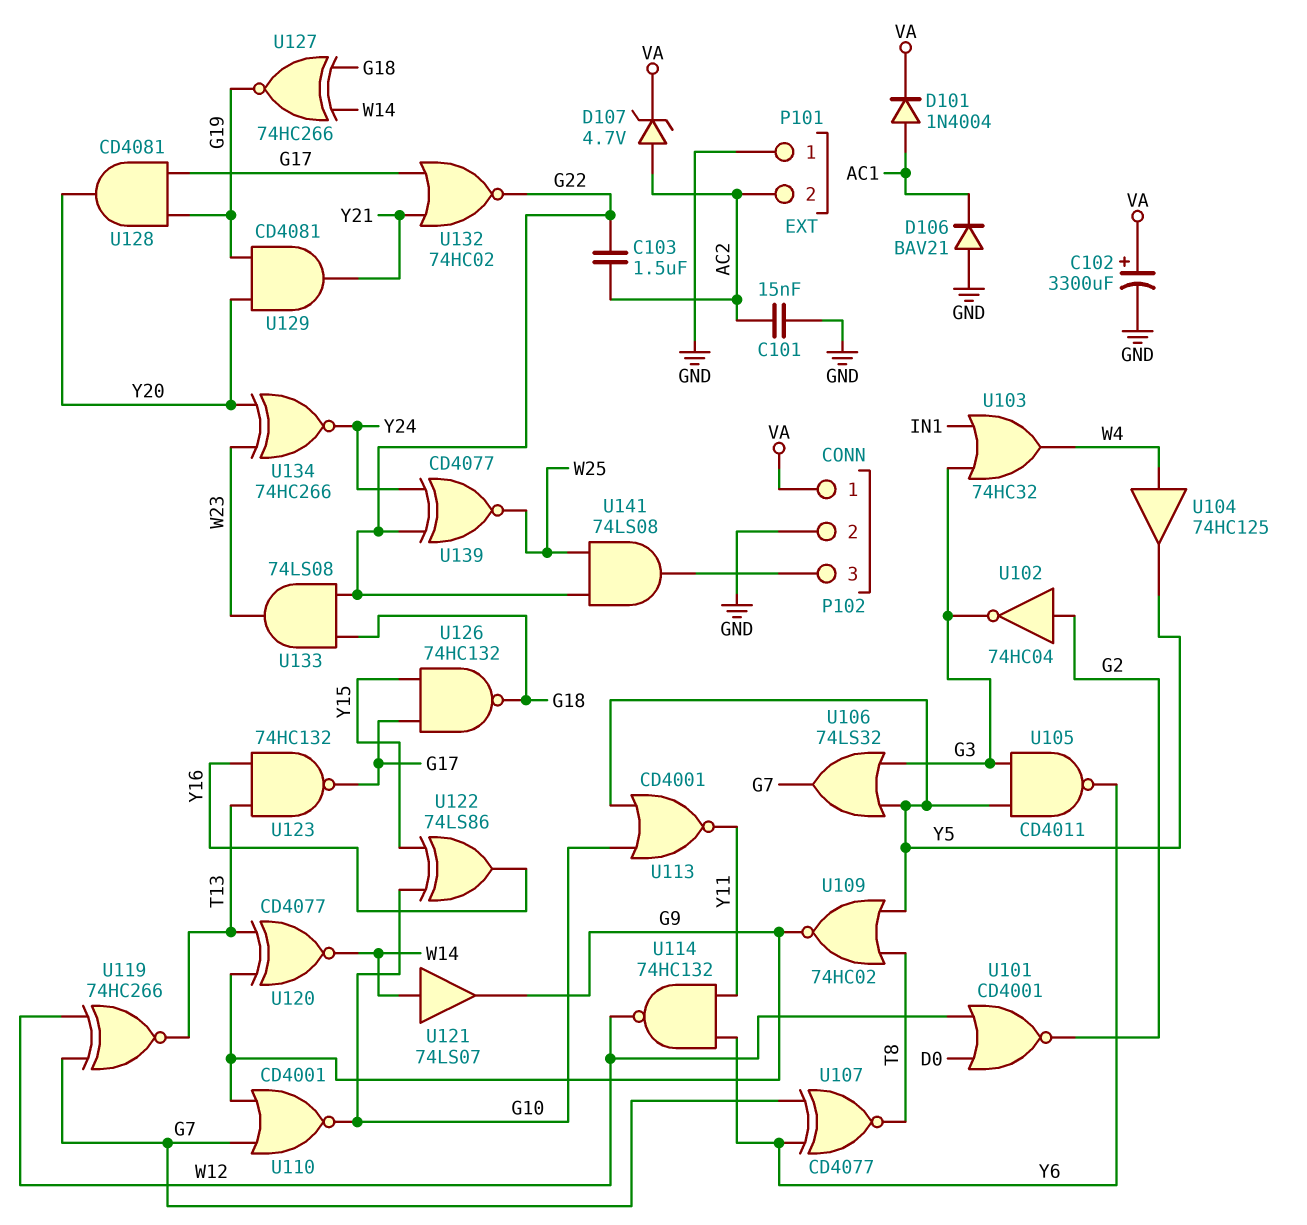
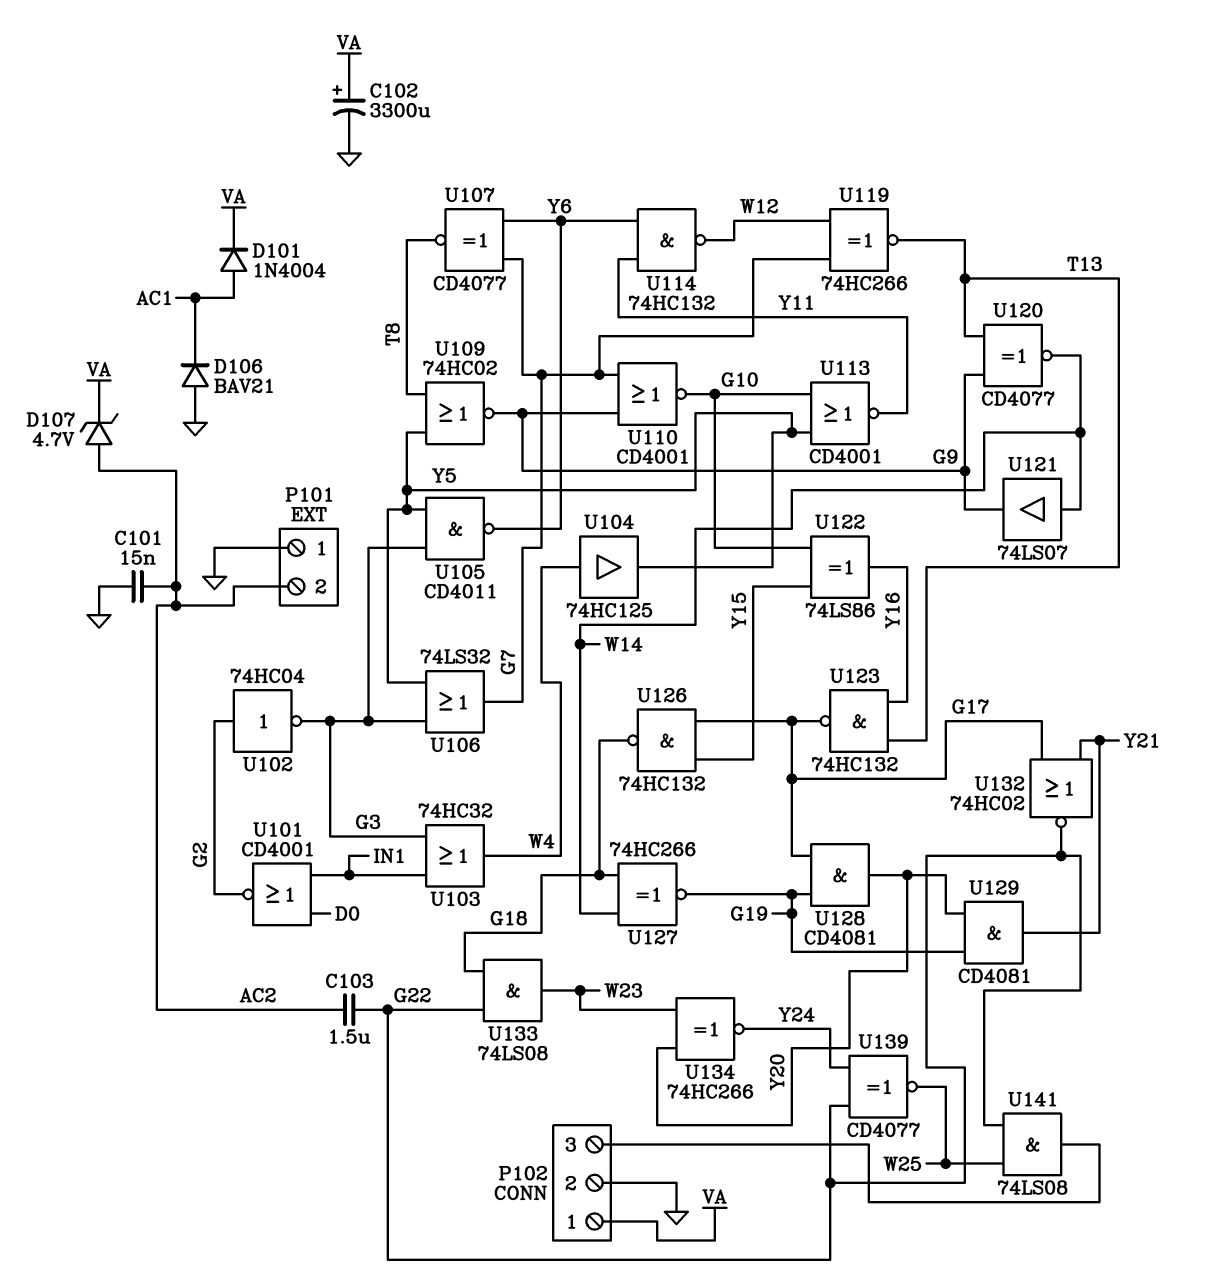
U101: NOR CD4001 (in D0, in W12, out G2) -> NOR CD4001 (in D0, in IN1, out G2)

